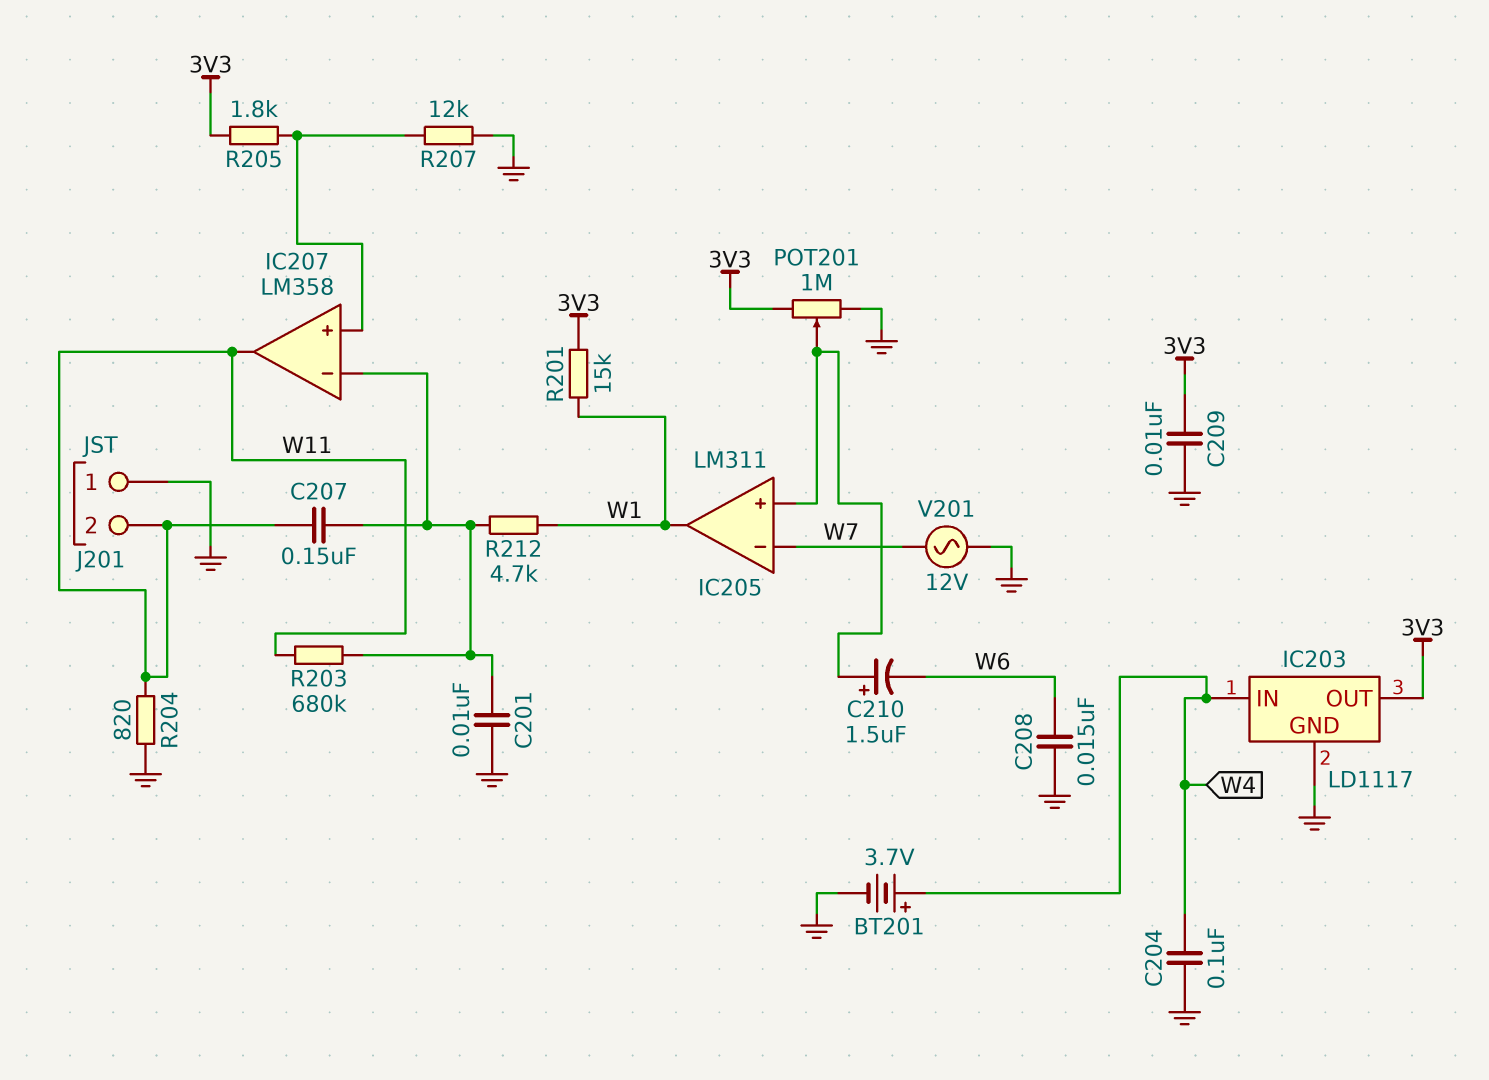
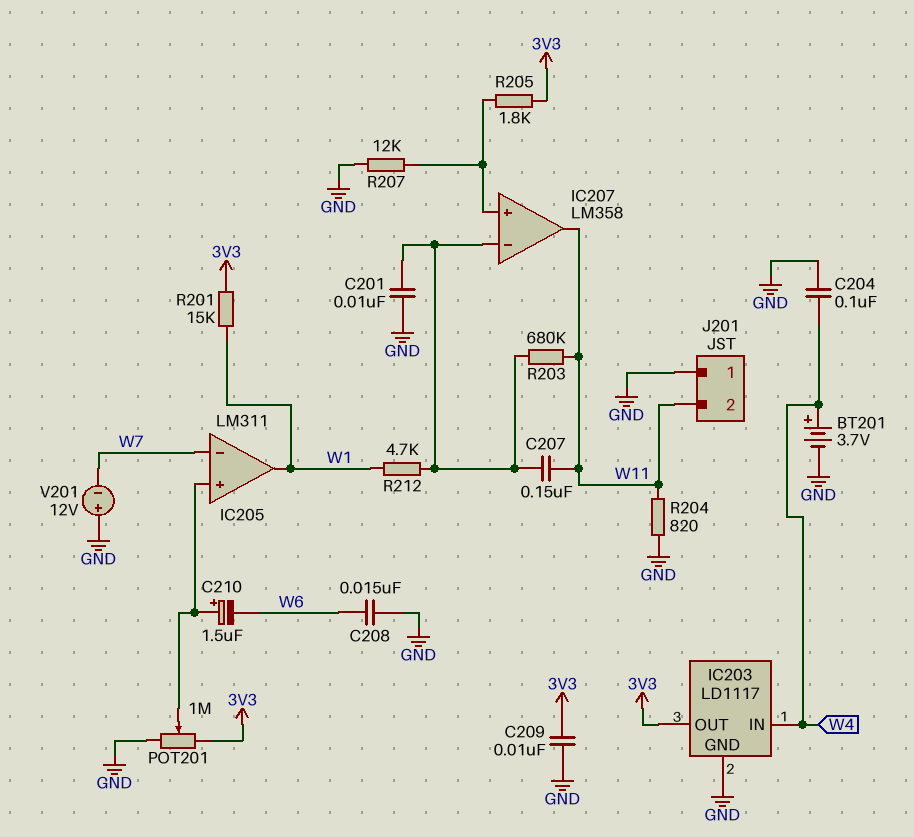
V201: AC 12V (GND, W7) -> 12V (plus GND, minus W7)

